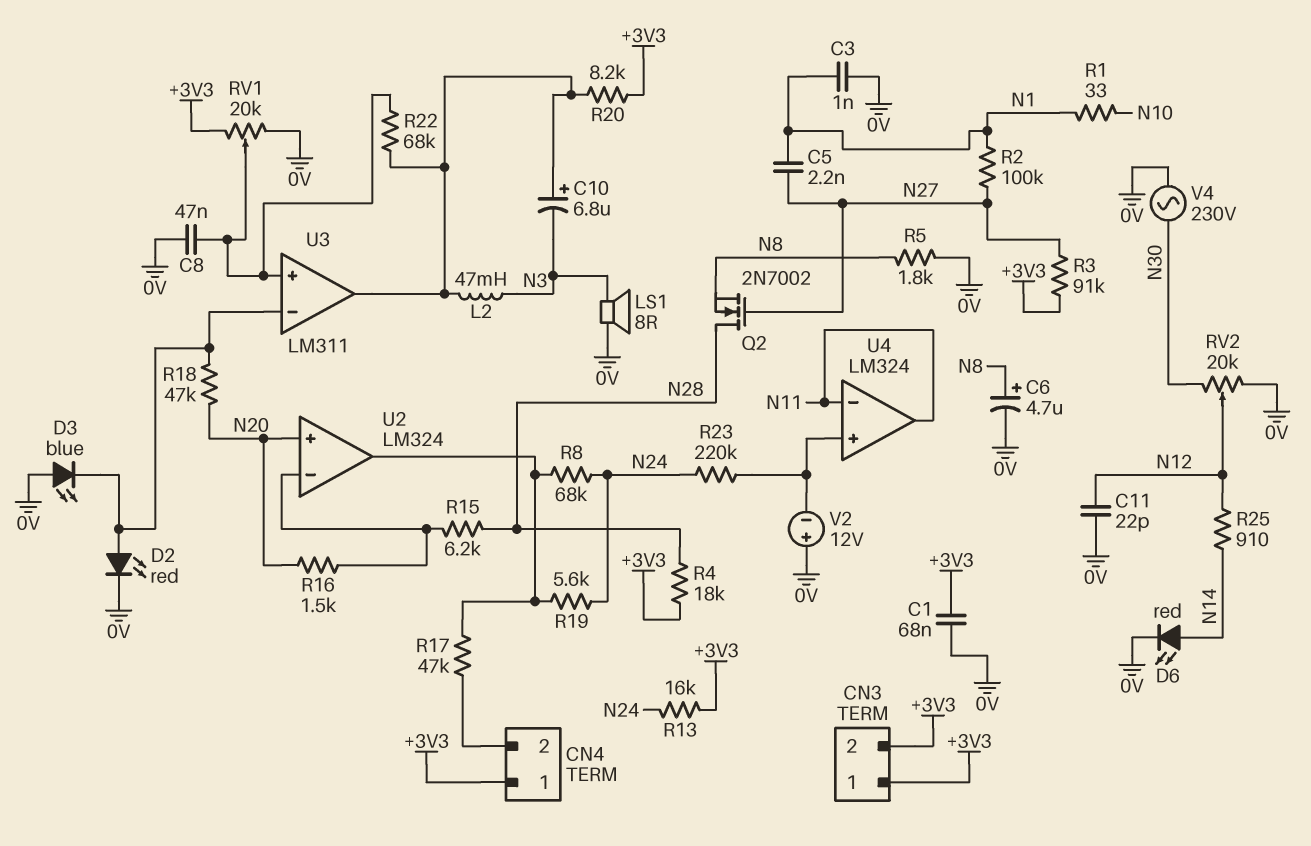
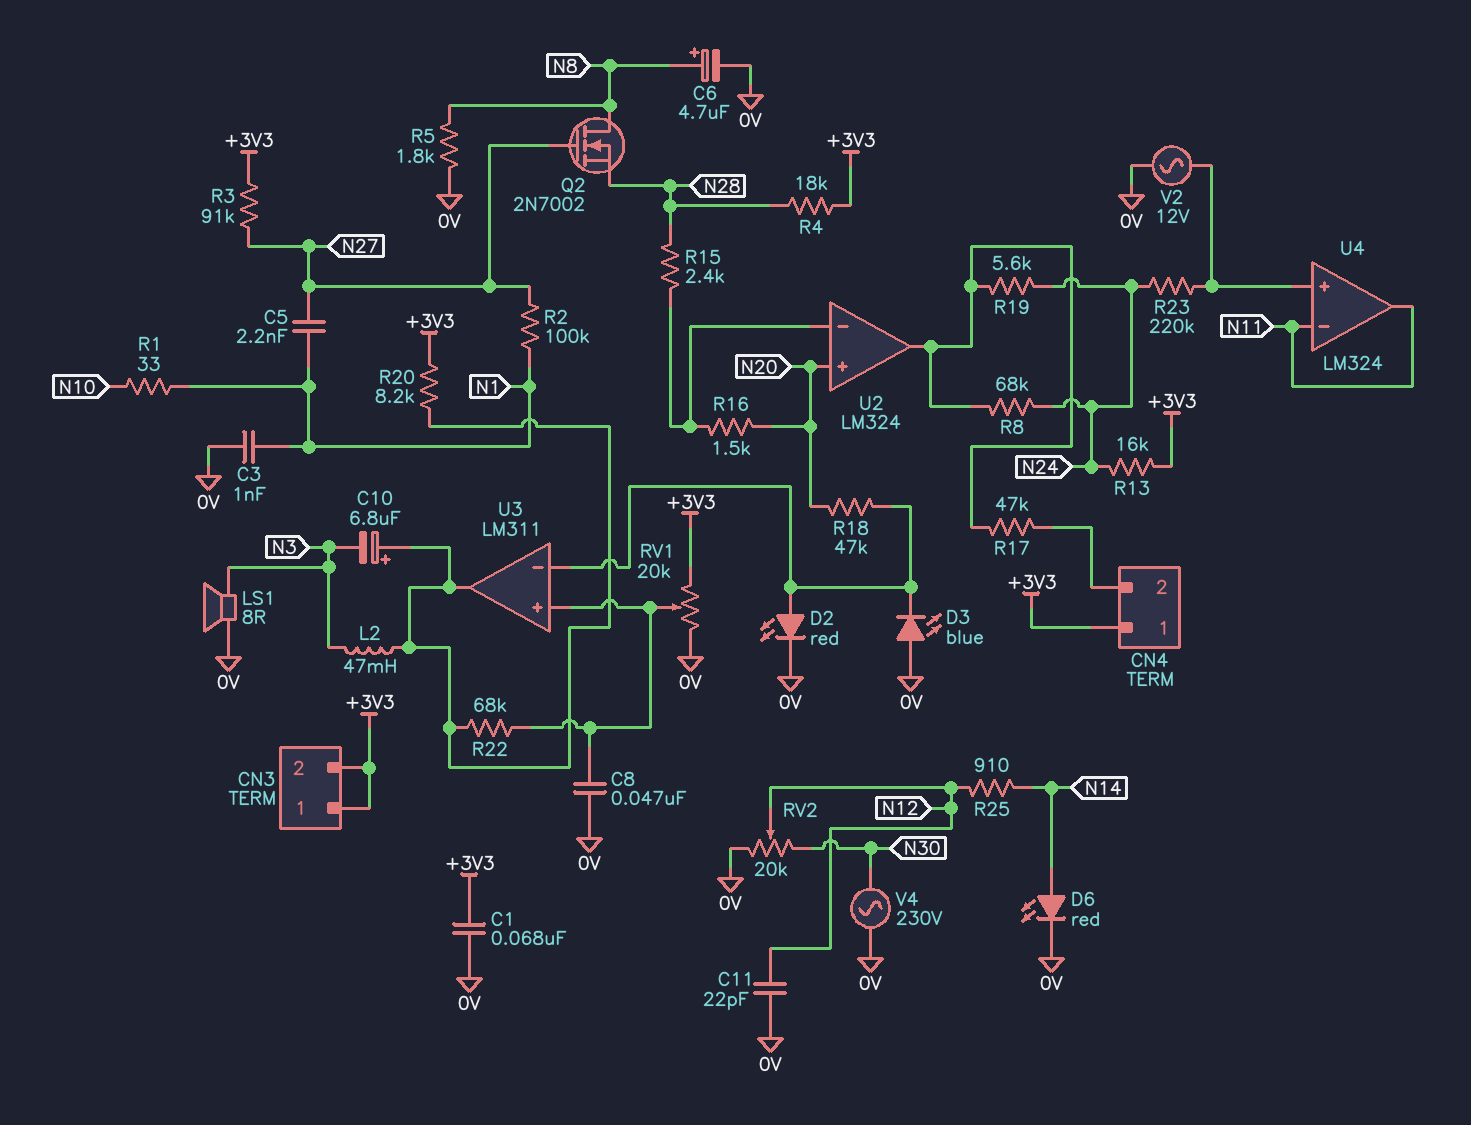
Q2: NMOS 2N7002 (G N27, D N28, S N8) -> NMOS 2N7002 (G N27, D N8, S N28)
R15: 6.2k (N28, U2/in-) -> 2.4k (N28, U2/in-)
V2: 12V (plus 0V, minus U4/in+) -> AC 12V (0V, U4/in+)

